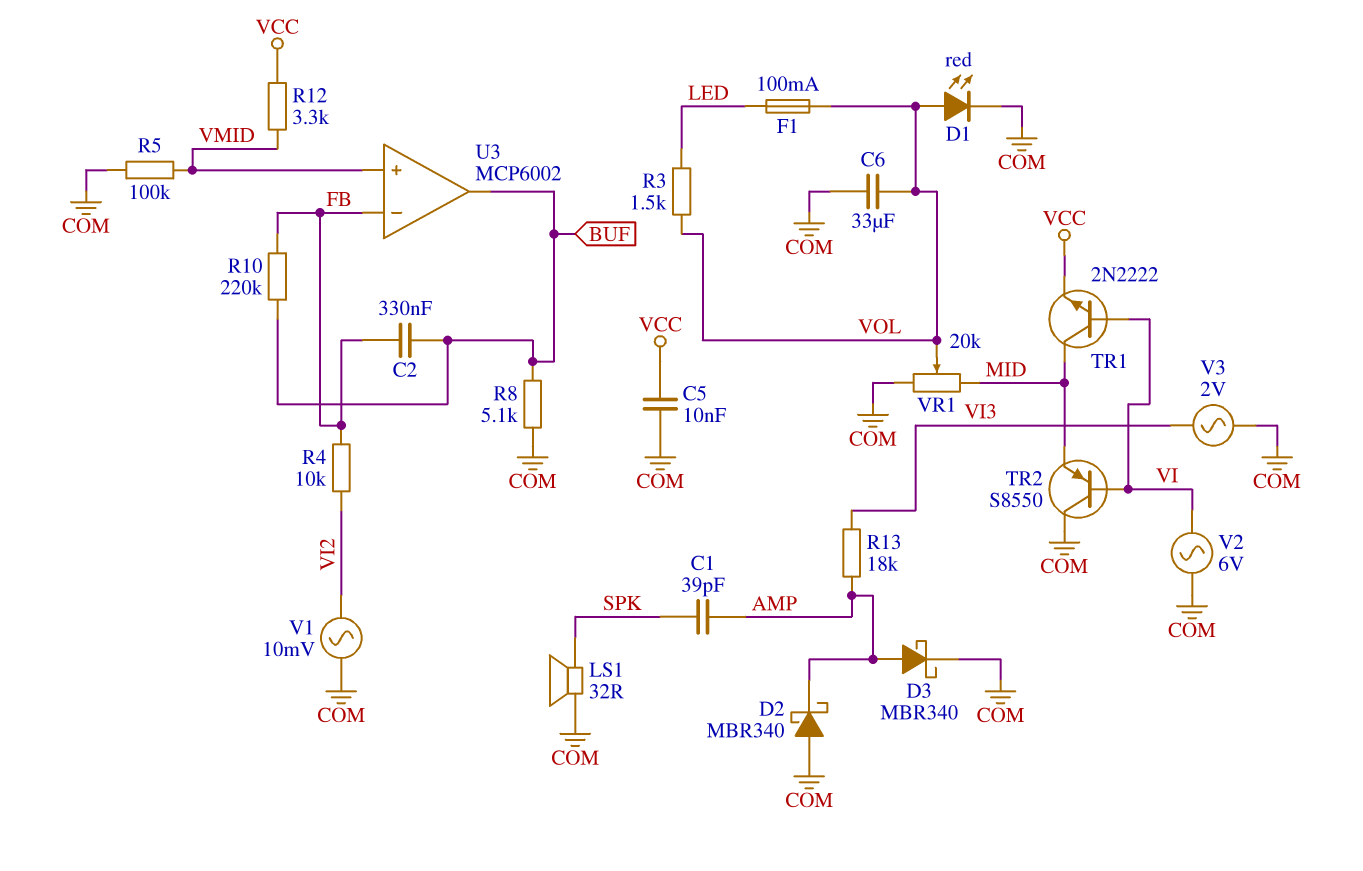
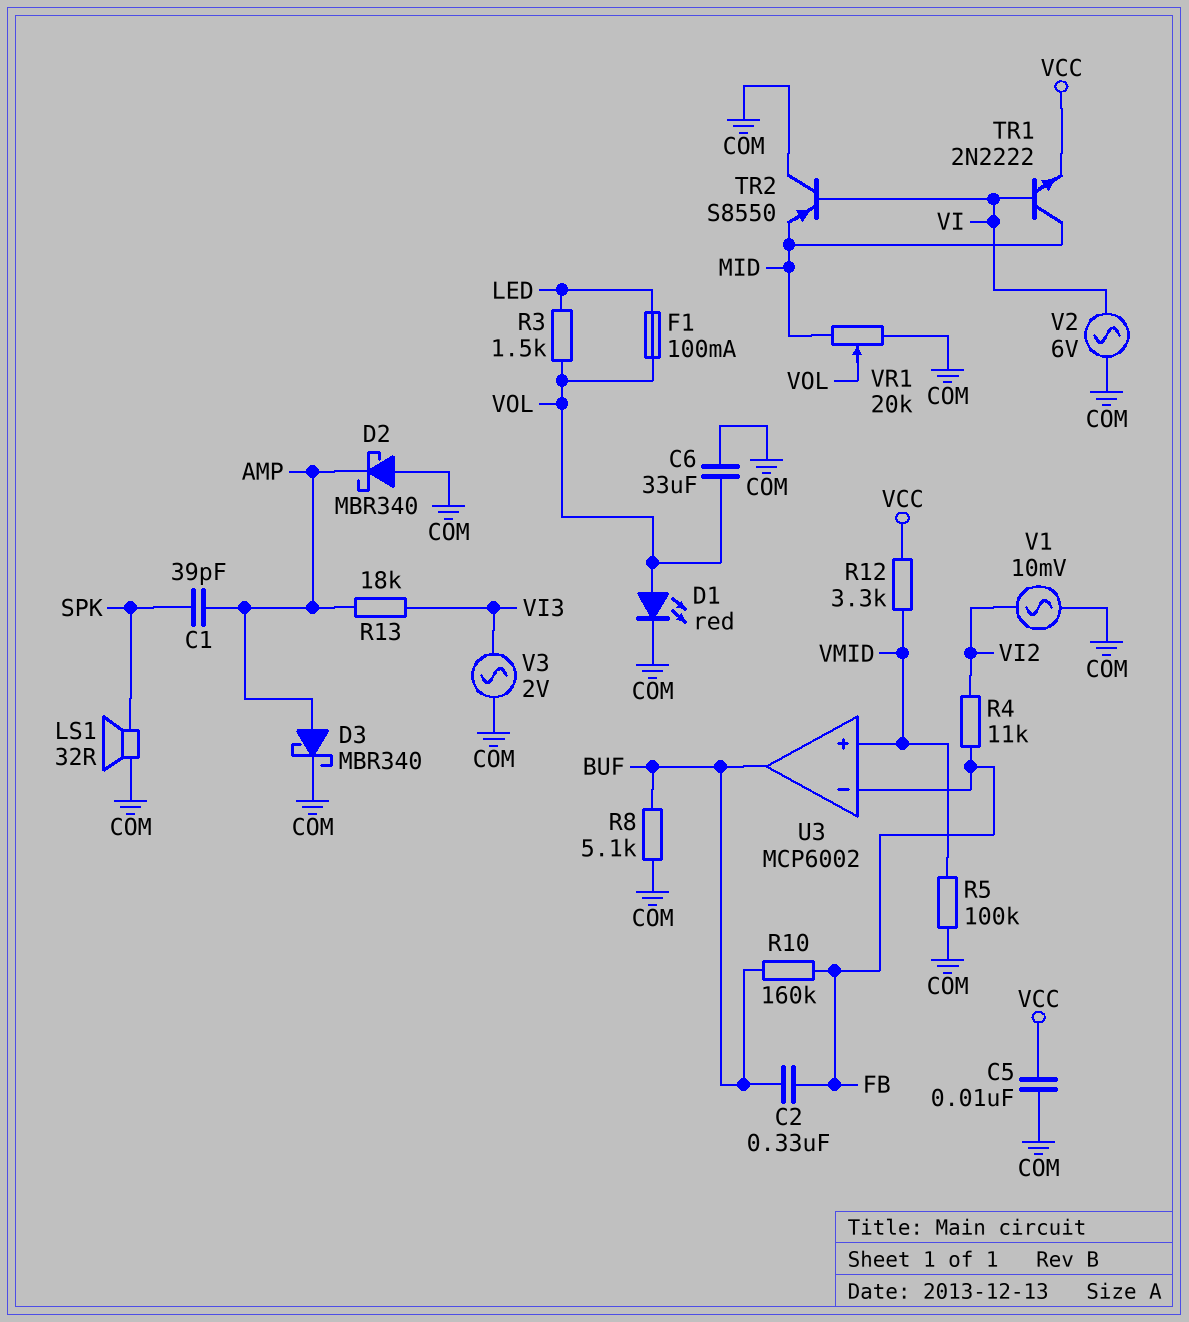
R4: 10k (FB, VI2) -> 11k (FB, VI2)
R10: 220k (BUF, FB) -> 160k (BUF, FB)

